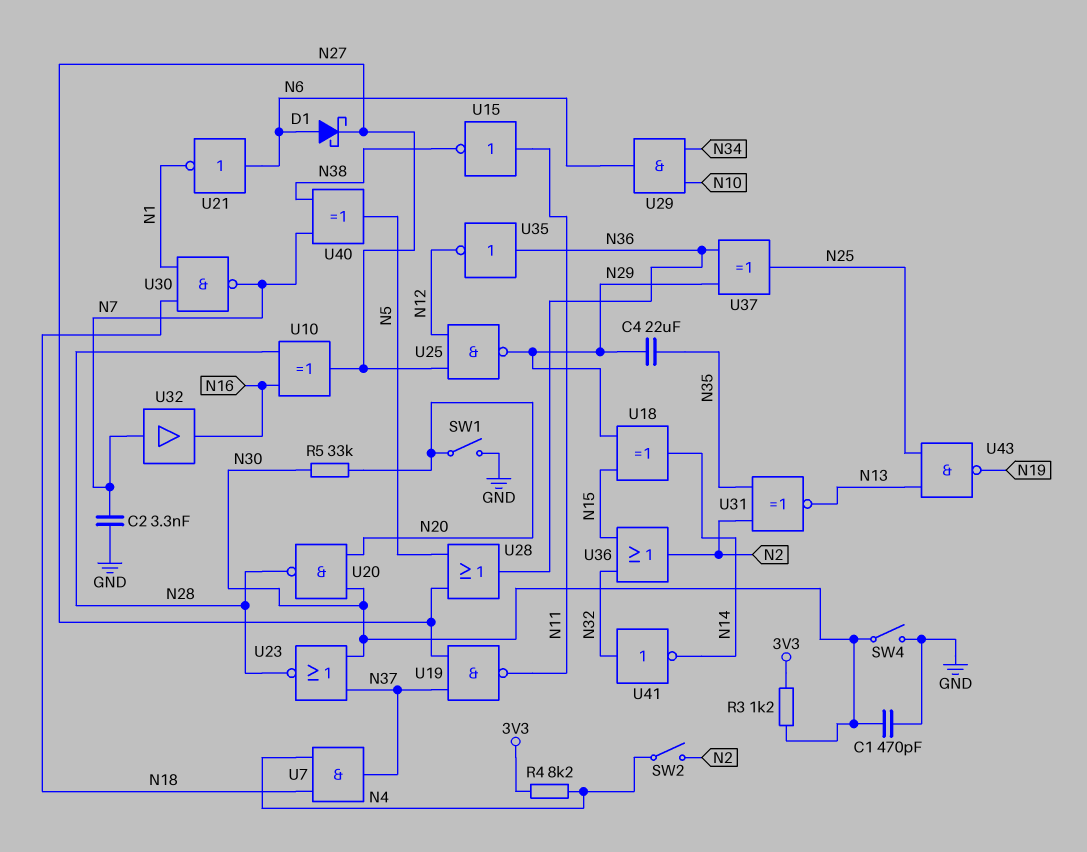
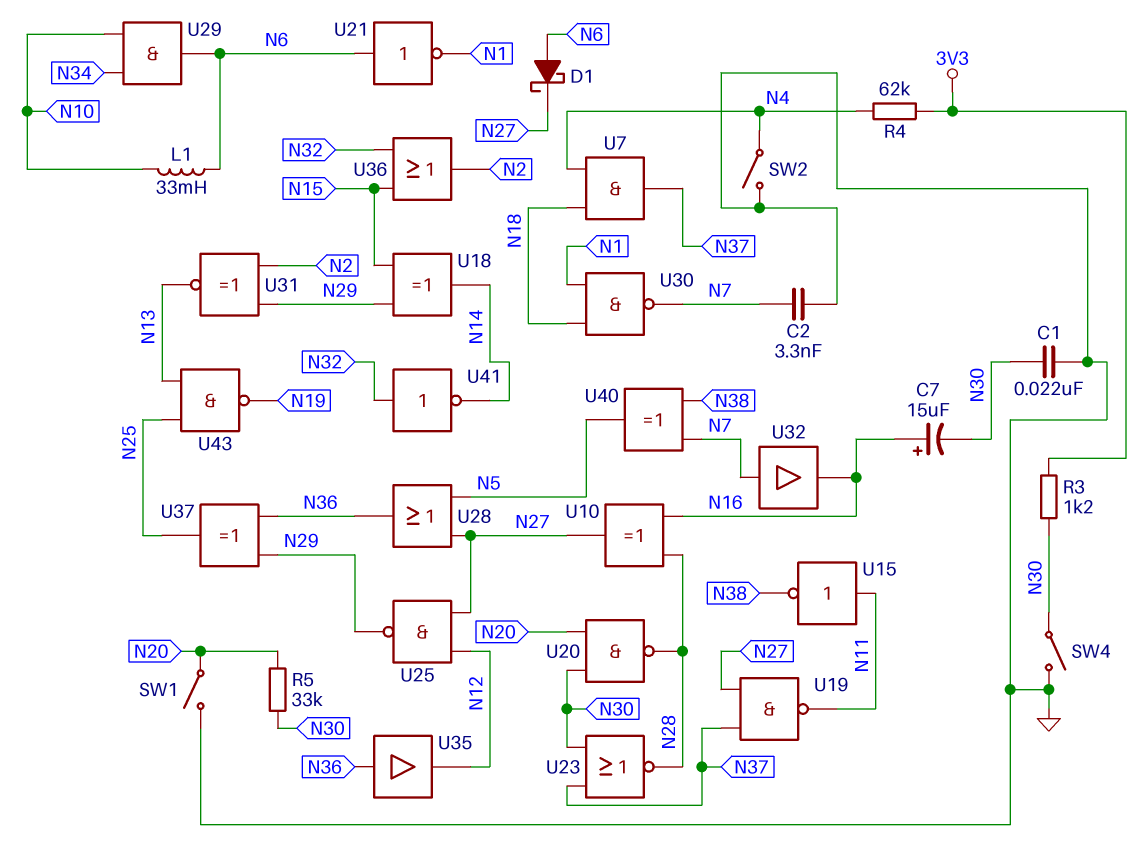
C1: 470pF (GND, N30) -> 22nF (GND, N30)
C4: 22uF (N29, N35) -> none
C7: none -> 15uF (plus N16, minus N30)
L1: none -> 33mH (N6, N10)
R4: 8.2k (3V3, N4) -> 62k (3V3, N4)
SW2: switch (N2, N4) -> switch (GND, N4)
U31: XNOR (in N2, in N35, out N13) -> XNOR (in N2, in N29, out N13)
U35: NOT (in N36, out N12) -> buffer (in N36, out N12)

